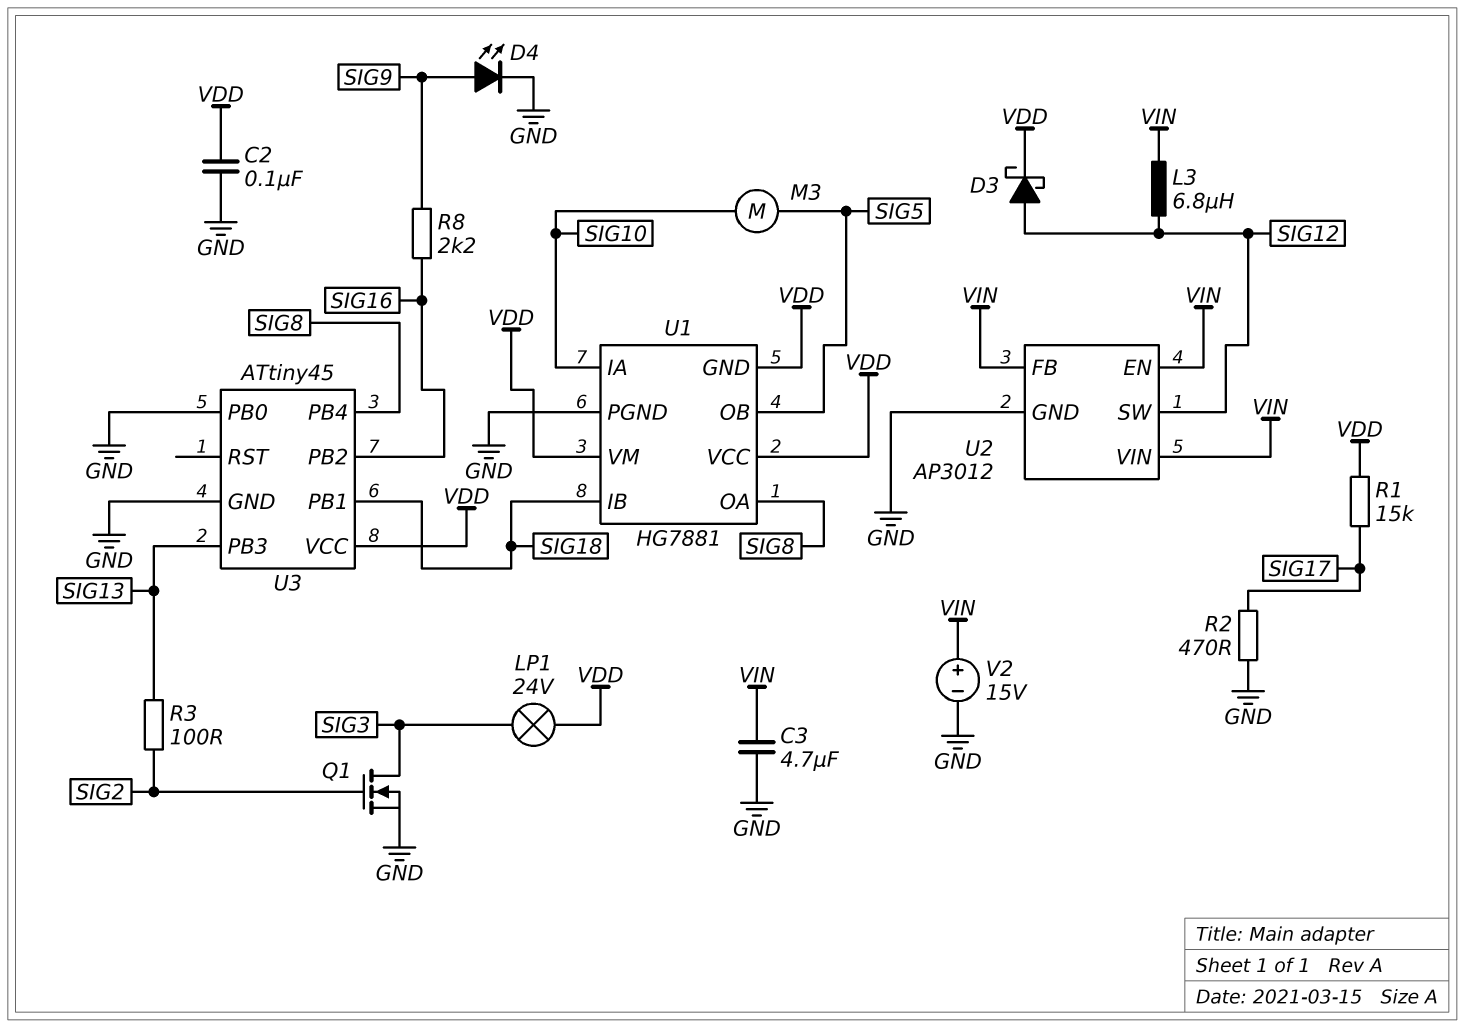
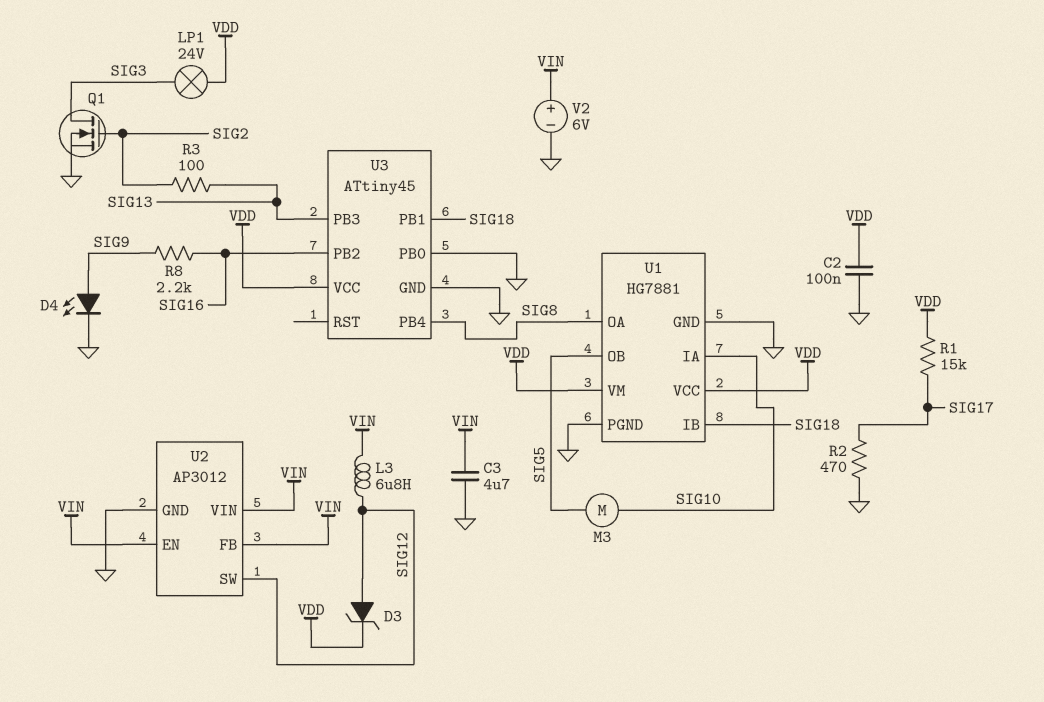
D3: schottky (A SIG12, K VDD) -> zener (A SIG12, K VDD)
U1 pin GND: VDD -> GND
V2: 15V (plus VIN, minus GND) -> 6V (plus VIN, minus GND)

